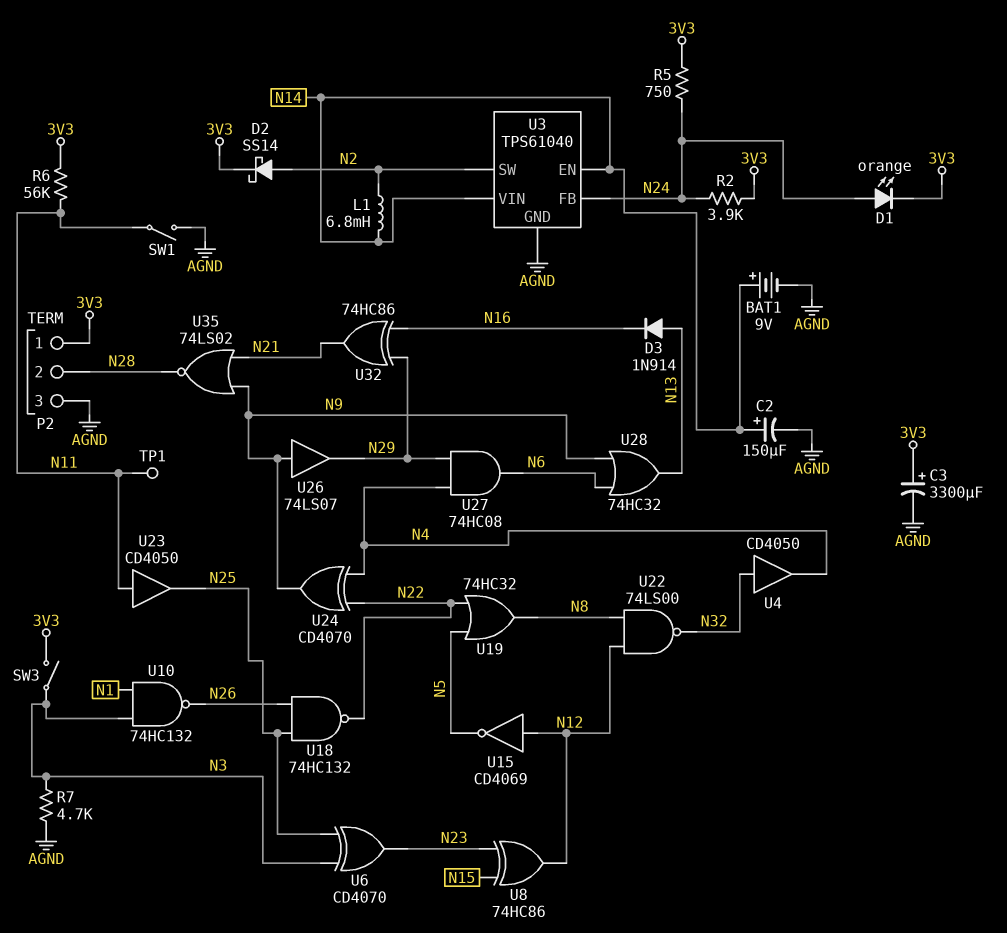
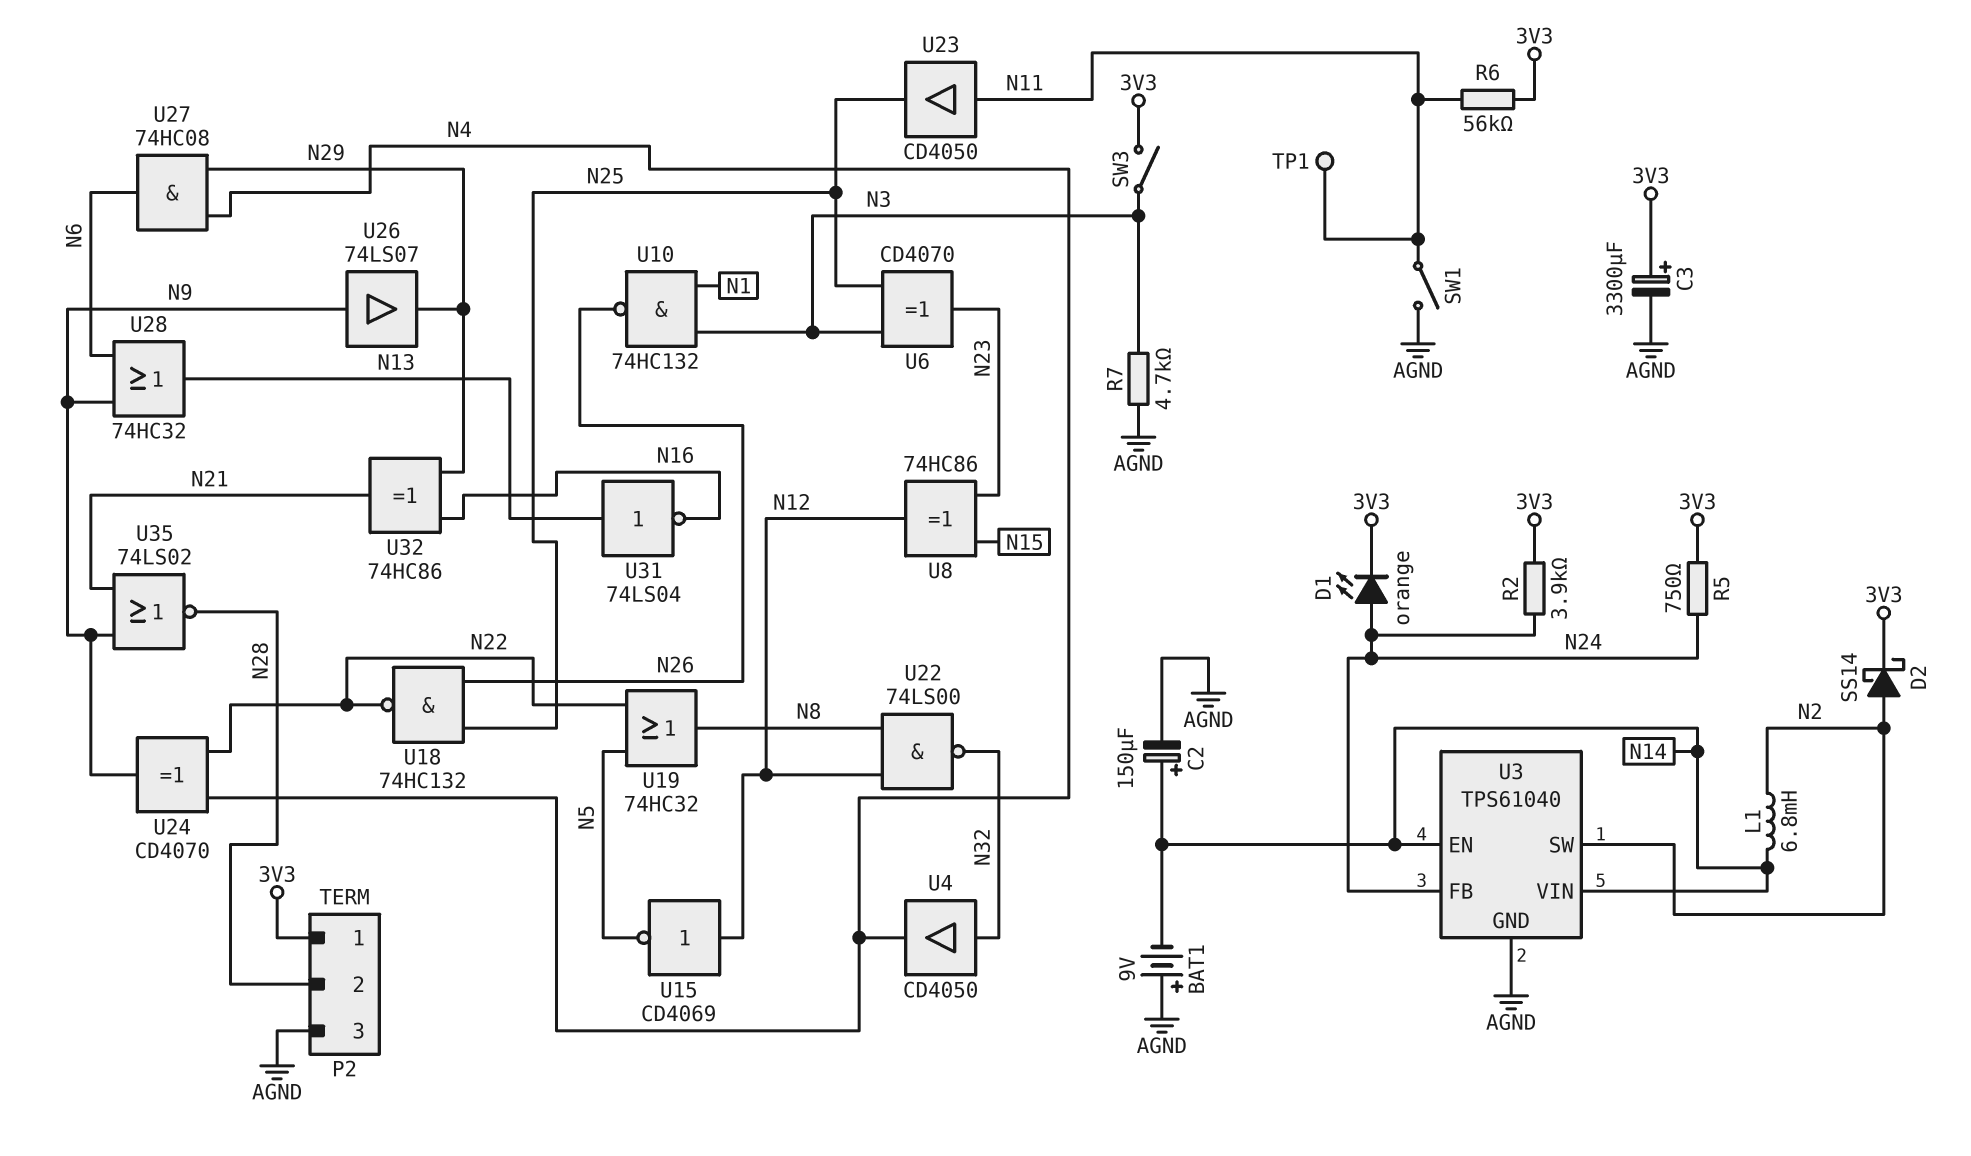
BAT1: 9V (plus N14, minus AGND) -> 9V (plus AGND, minus N14)
D3: diode 1N914 (A N13, K N16) -> none
U31: none -> NOT 74LS04 (in N13, out N16)

